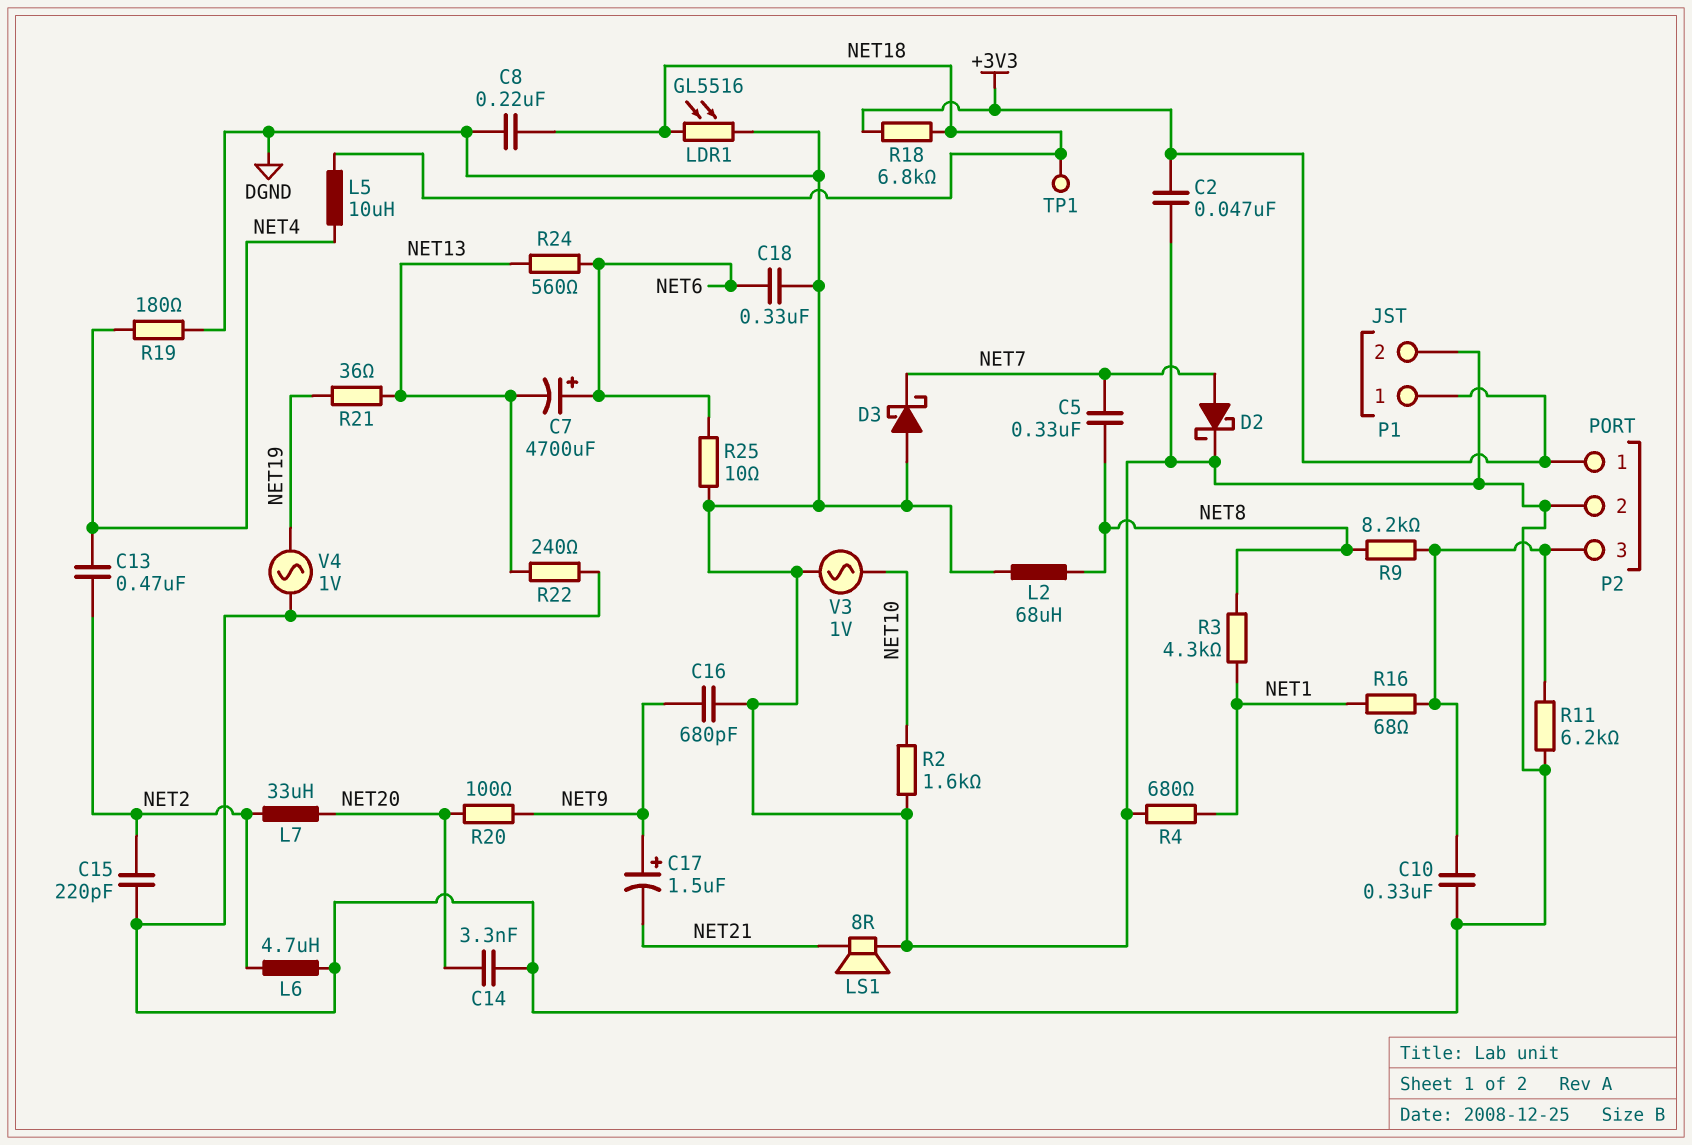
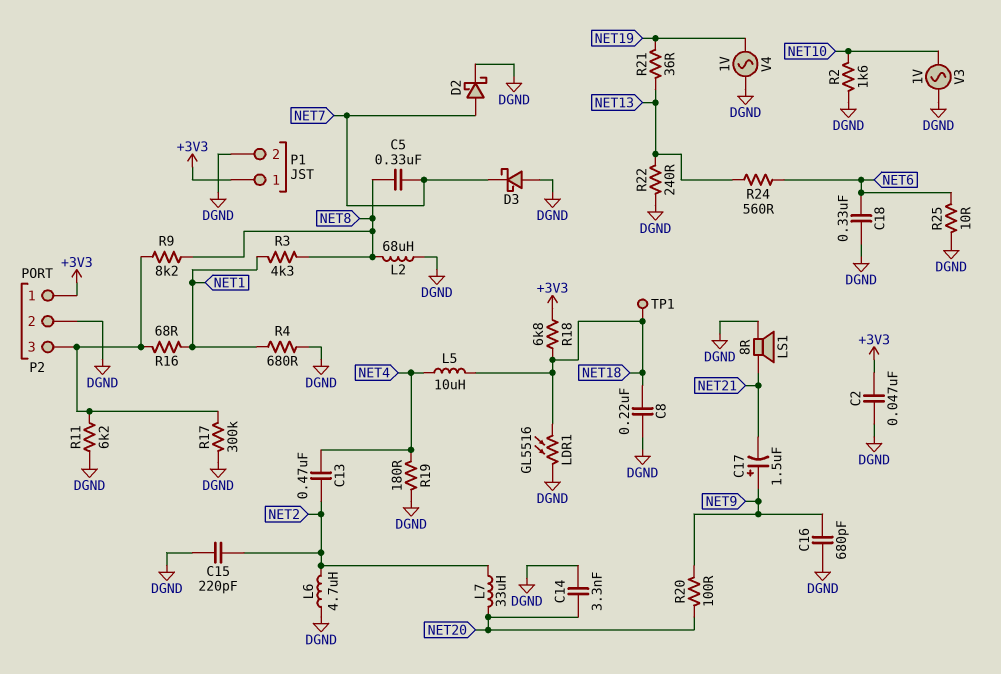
C7: 4700uF (plus NET6, minus NET13) -> none
C10: 330nF (DGND, P2/3) -> none
R17: none -> 300k (DGND, P2/3)

